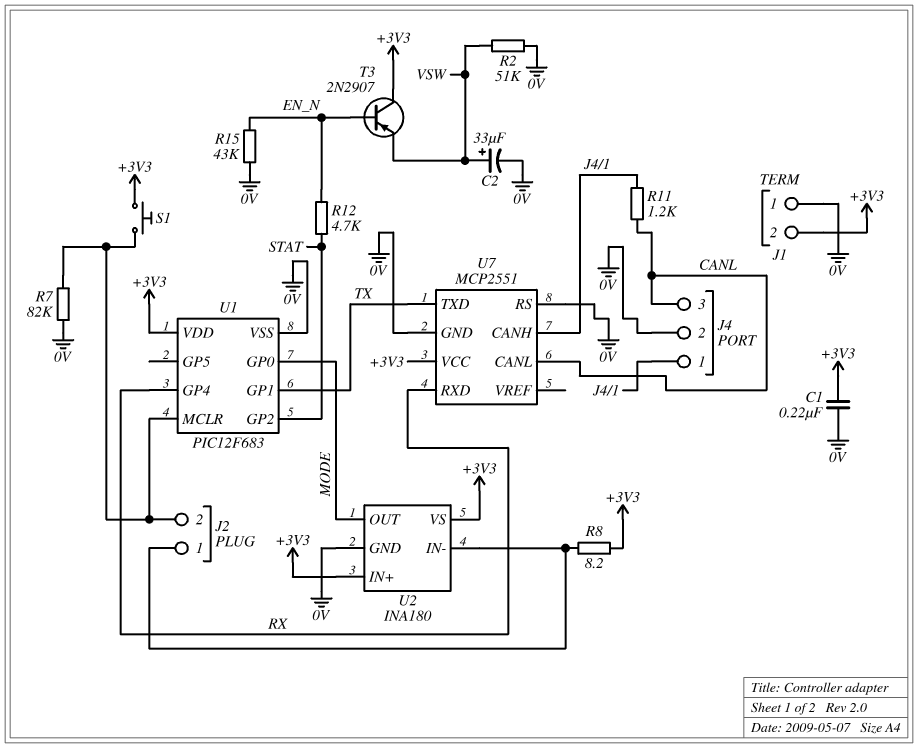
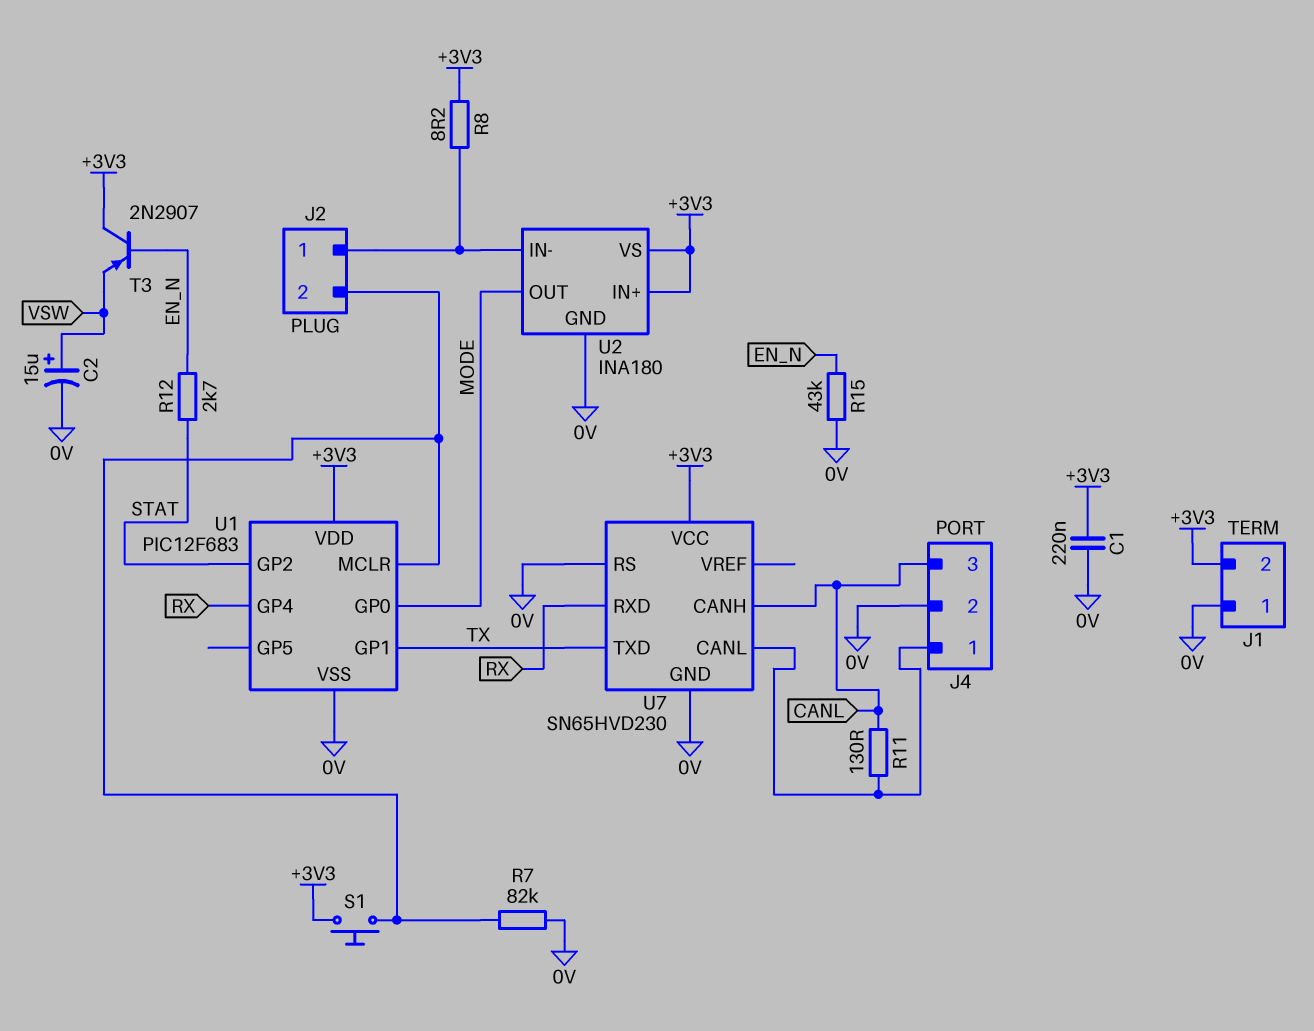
C2: 33uF (plus VSW, minus 0V) -> 15uF (plus VSW, minus 0V)
R2: 51k (0V, VSW) -> none
R11: 1.2k (CANL, J4/1) -> 130 (CANL, J4/1)
R12: 4.7k (EN_N, STAT) -> 2.7k (EN_N, STAT)
U7: MCP2551 -> SN65HVD230
U7 pin CANH: J4/1 -> CANL
U7 pin CANL: CANL -> J4/1

